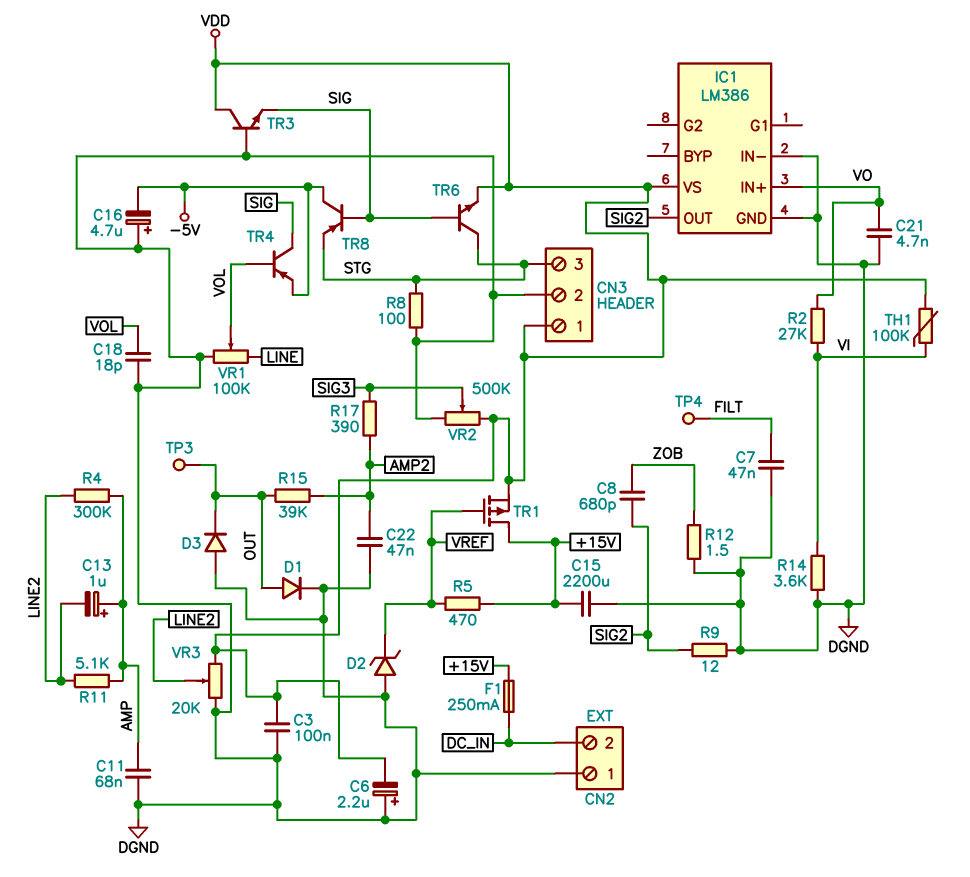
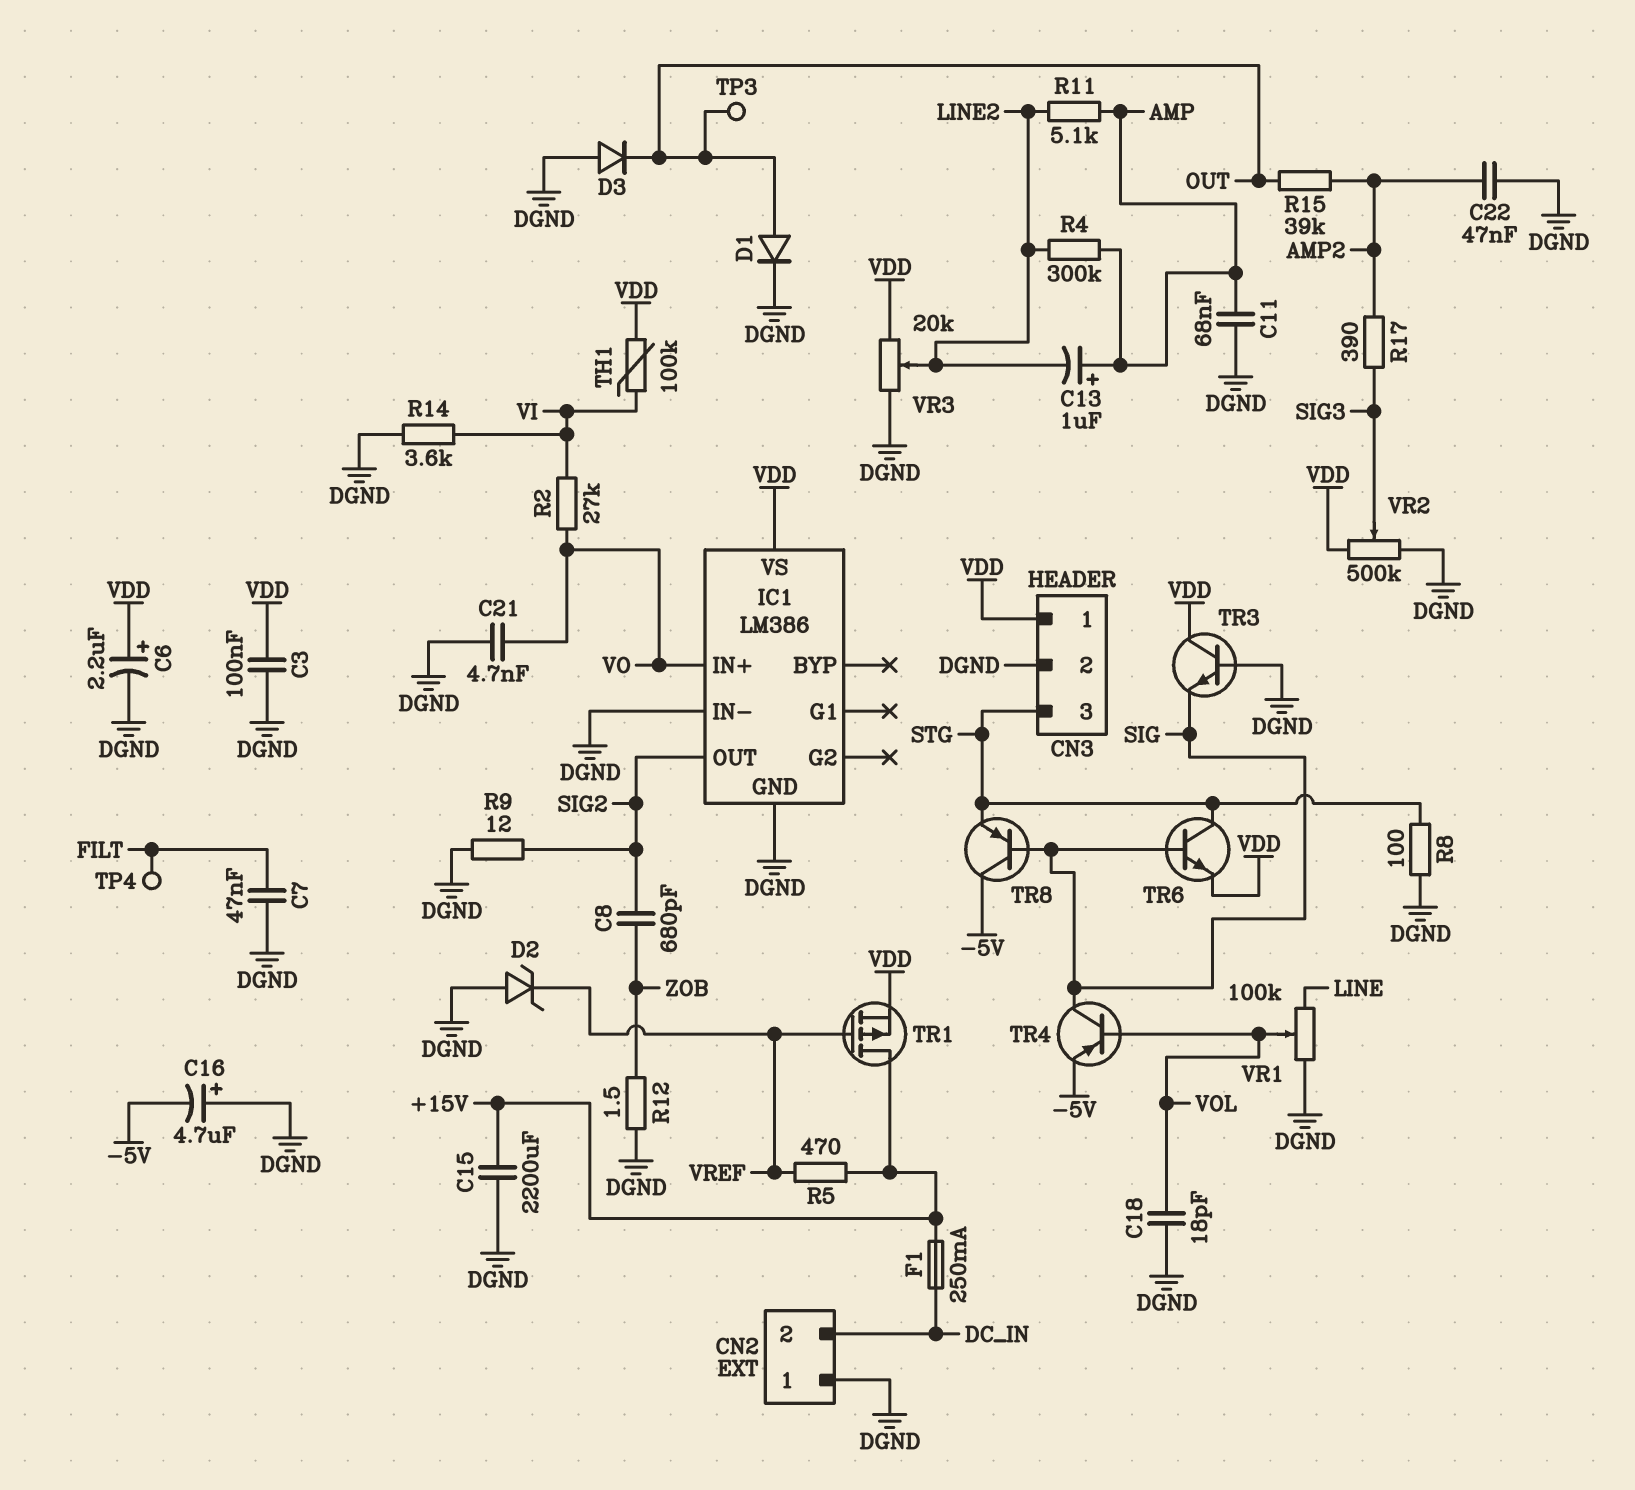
C6: 2.2uF (plus DGND, minus VDD) -> 2.2uF (plus VDD, minus DGND)

